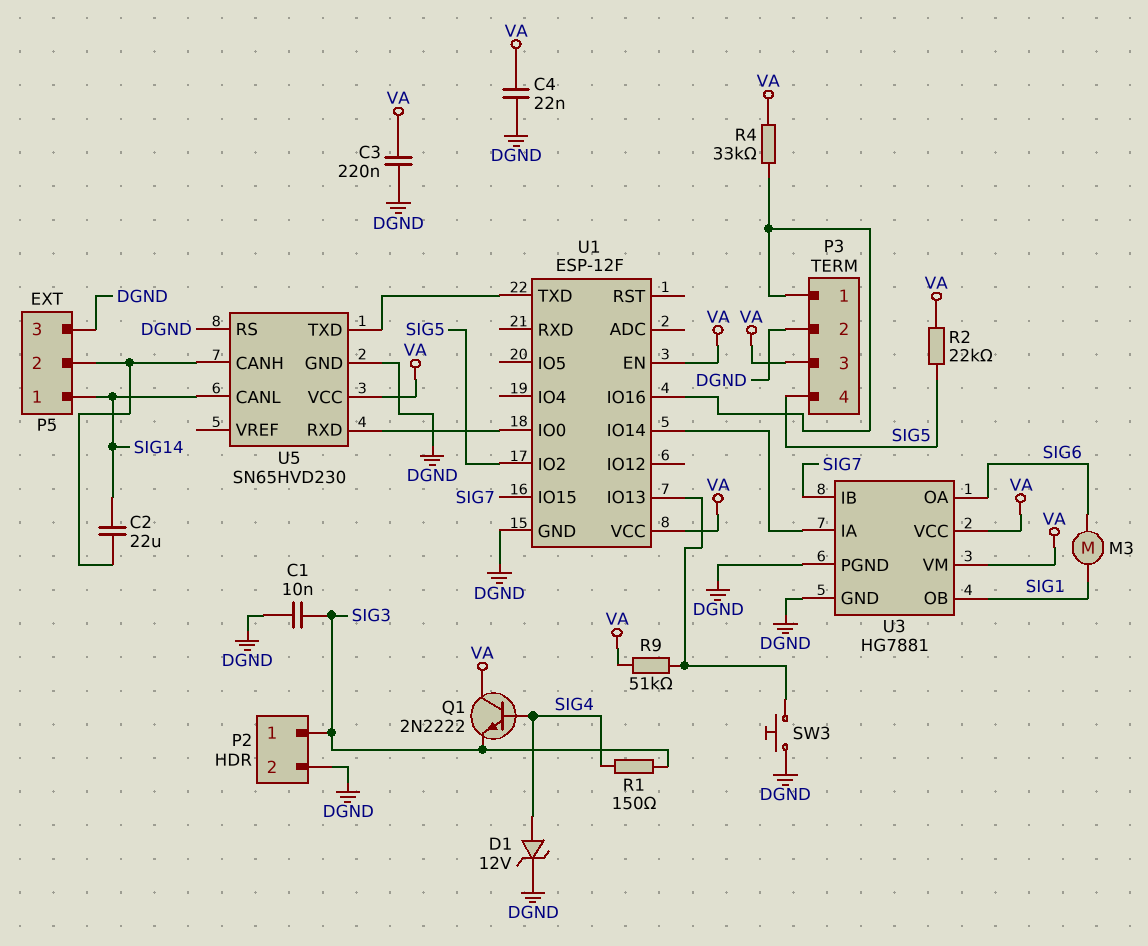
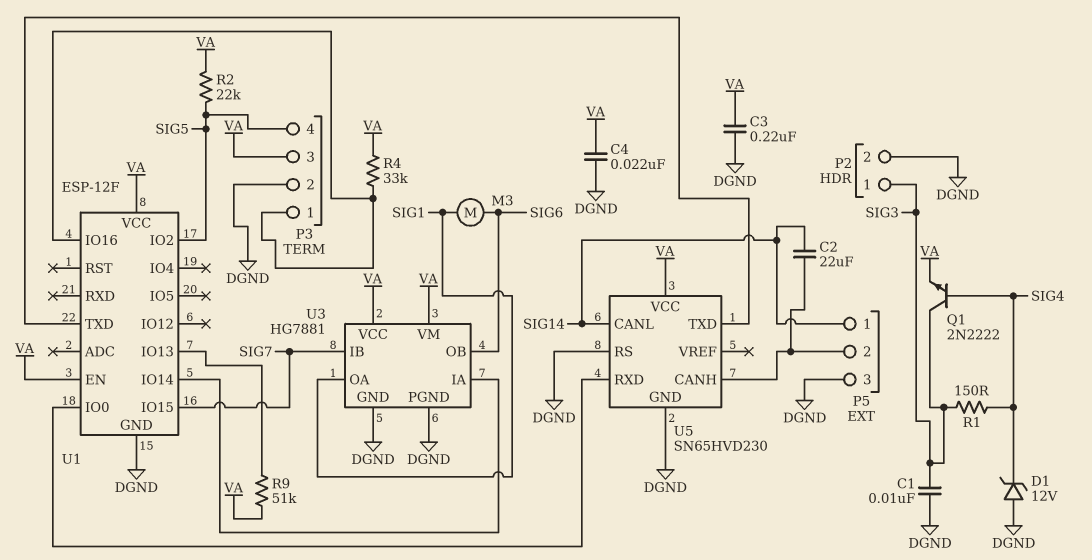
D1: zener 12V (A SIG4, K DGND) -> zener 12V (A DGND, K SIG4)
Q1: NPN 2N2222 (B SIG4, C VA, E SIG3) -> NPN 2N2222 (B SIG4, C SIG3, E VA)
SW3: button (DGND, U1/IO13) -> none
U3 pin OA: SIG6 -> SIG1
U3 pin OB: SIG1 -> SIG6

